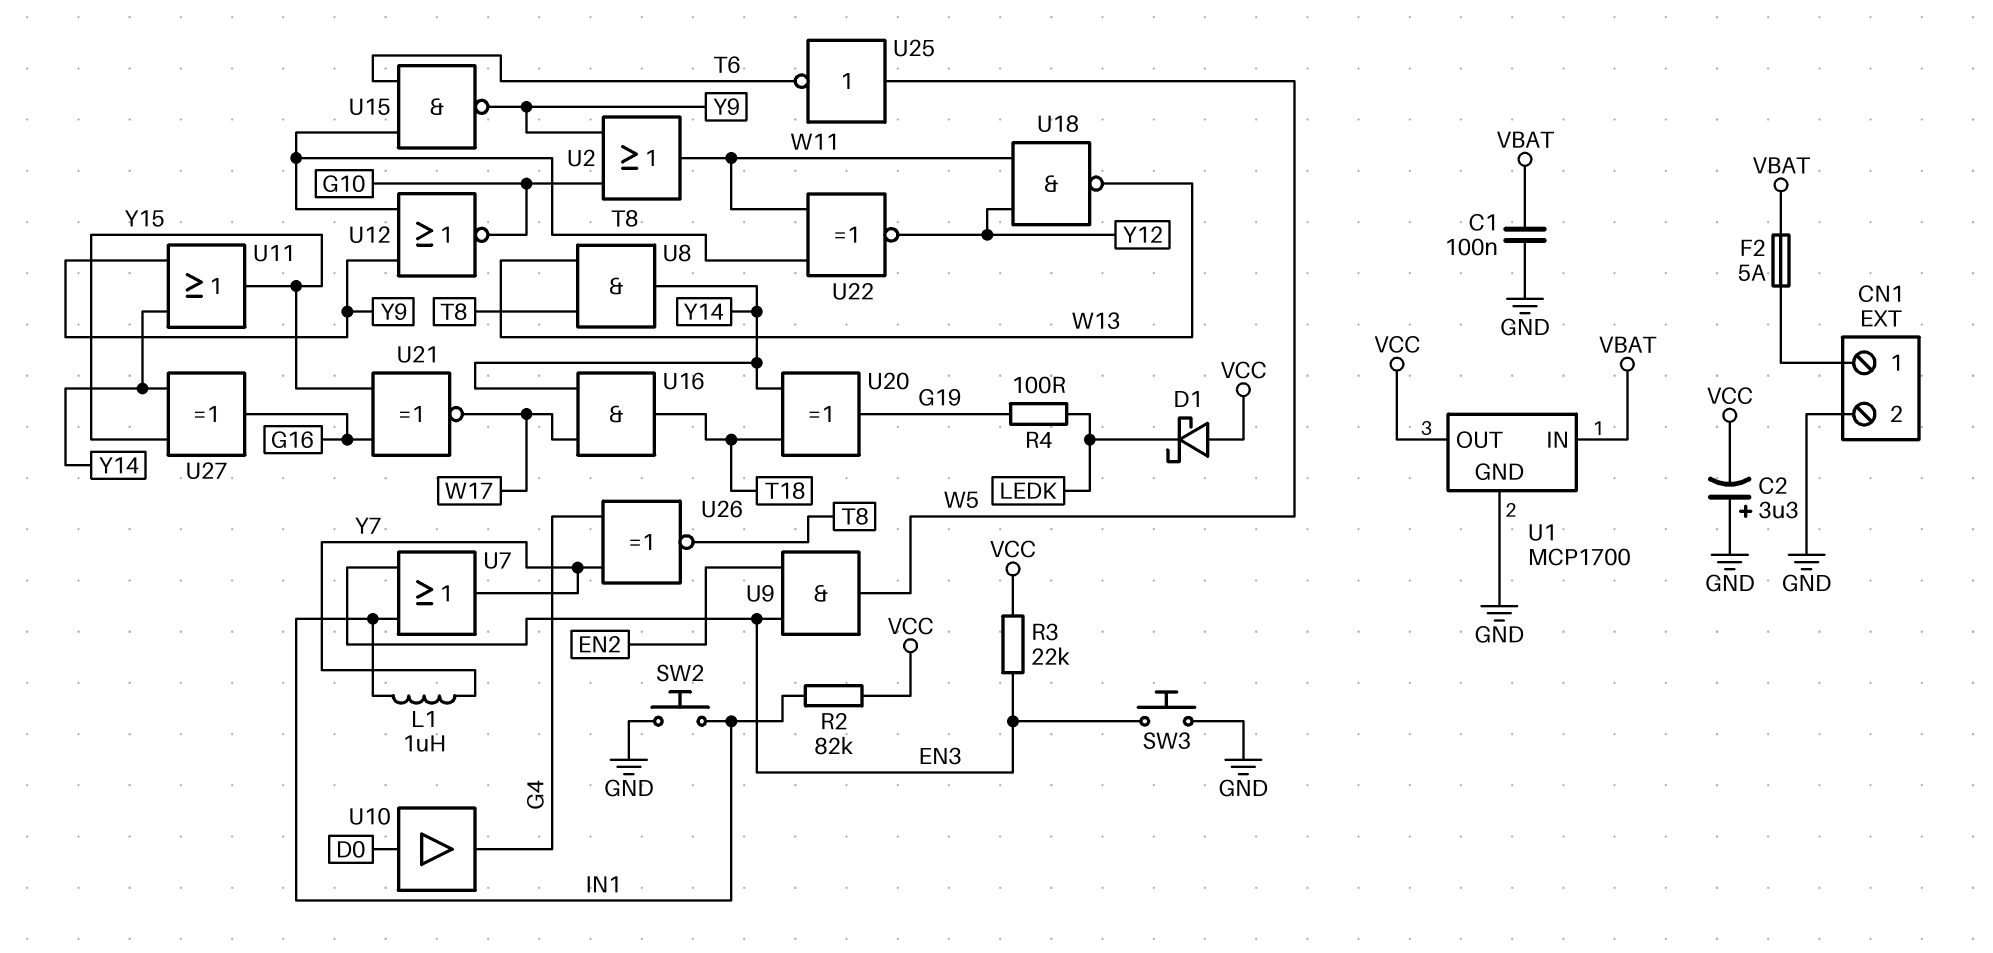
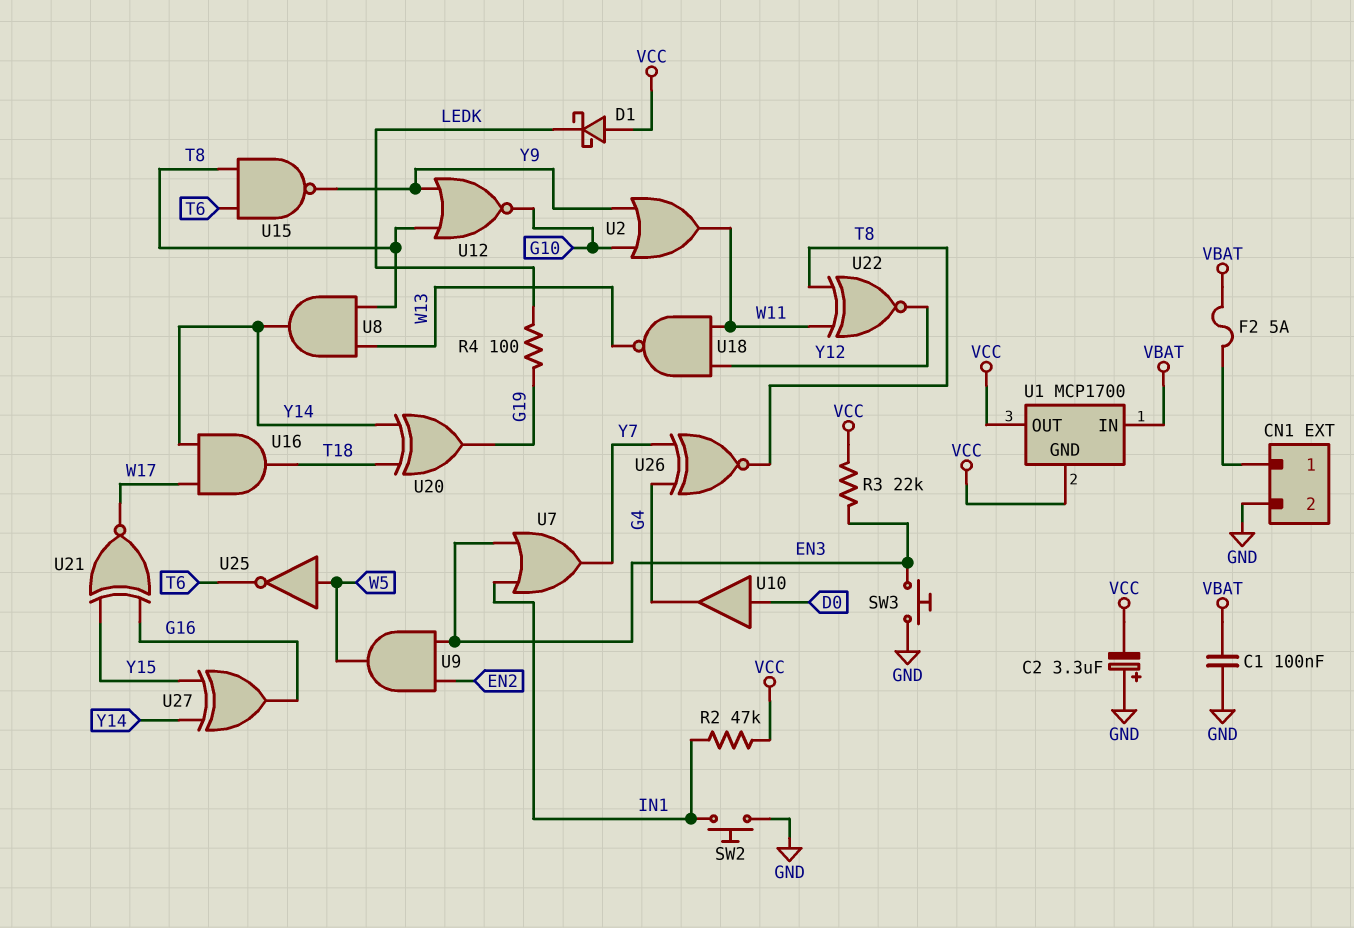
L1: 1uH (IN1, Y7) -> none
R2: 82k (IN1, VCC) -> 47k (IN1, VCC)
U1 pin GND: GND -> VCC
U11: OR (in Y9, in Y14, out Y15) -> none

